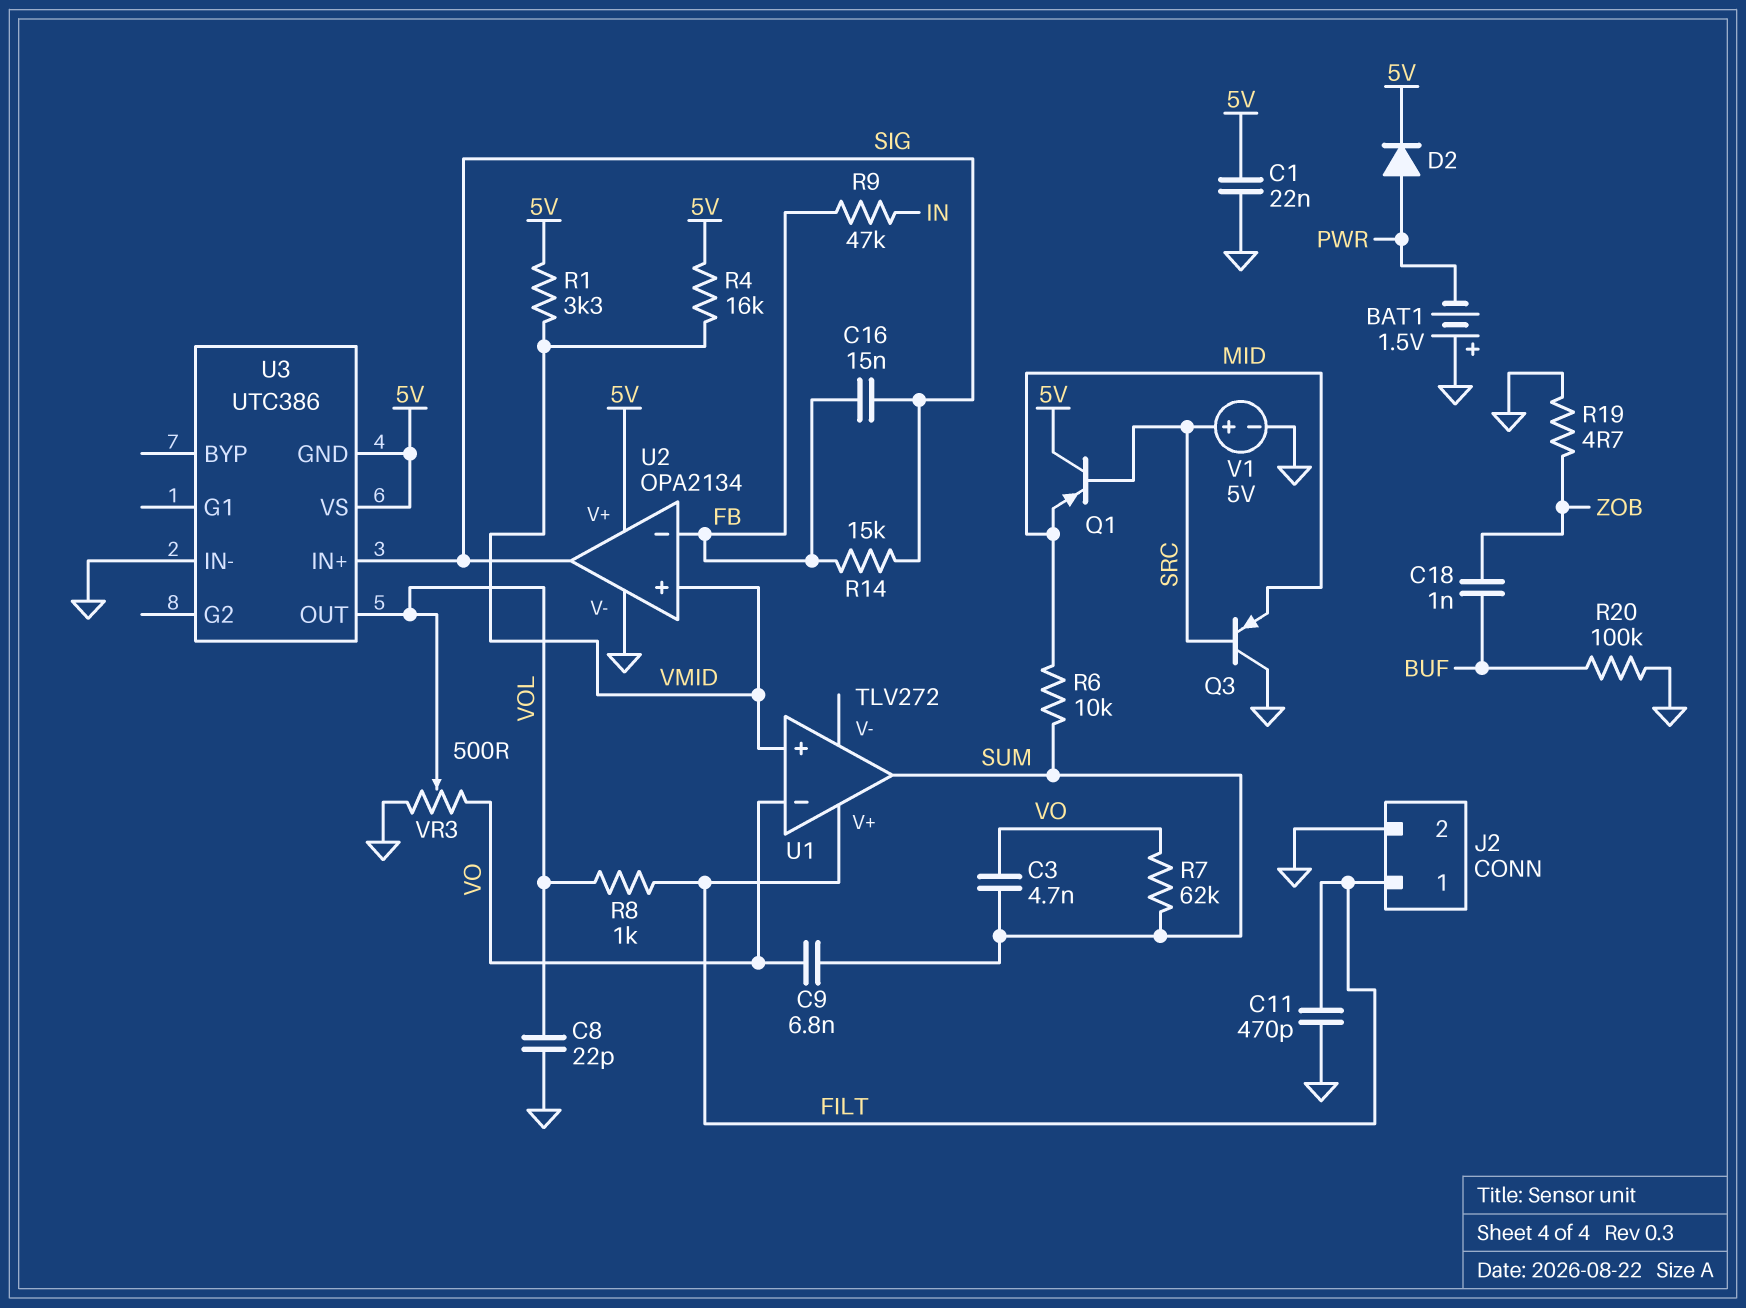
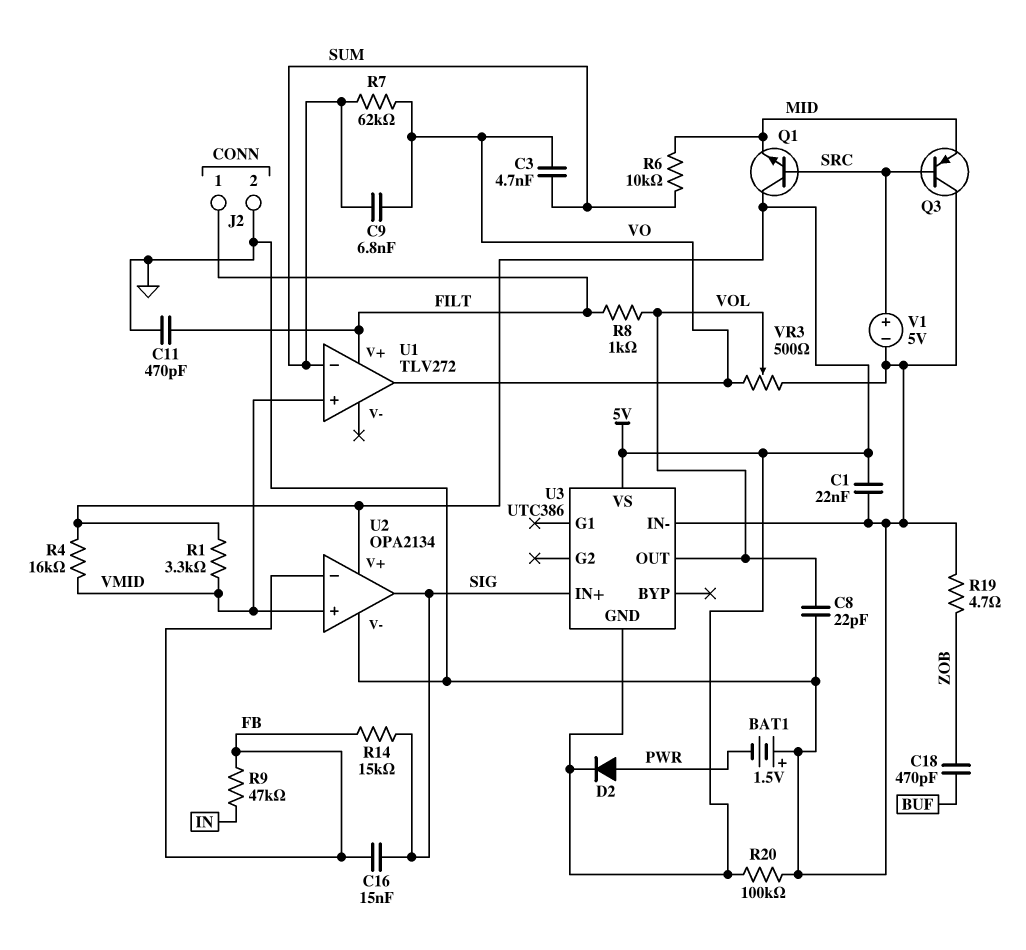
C18: 1nF (BUF, ZOB) -> 470pF (BUF, ZOB)
Q1: PNP (B SRC, C 5V, E MID) -> NPN (B SRC, C 5V, E MID)
R20: 100k (BUF, GND) -> 100k (5V, GND)
U1 pin in-: VO -> SUM
U1 pin out: SUM -> VO

